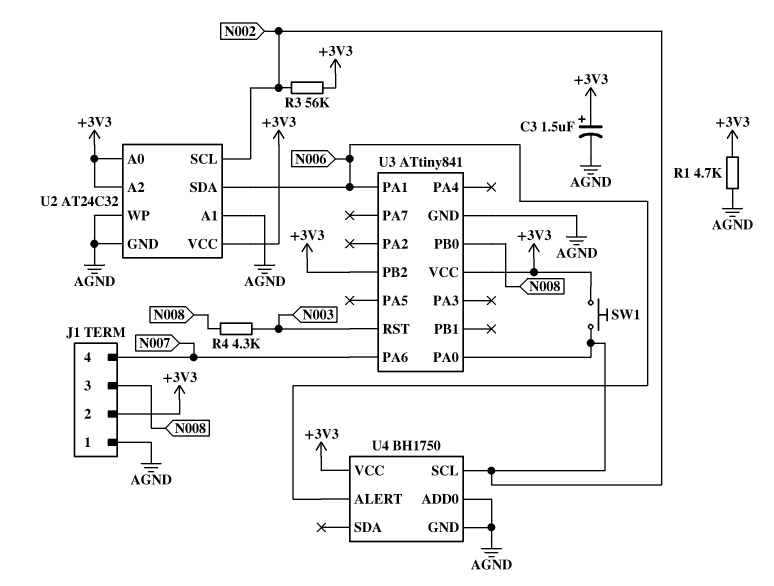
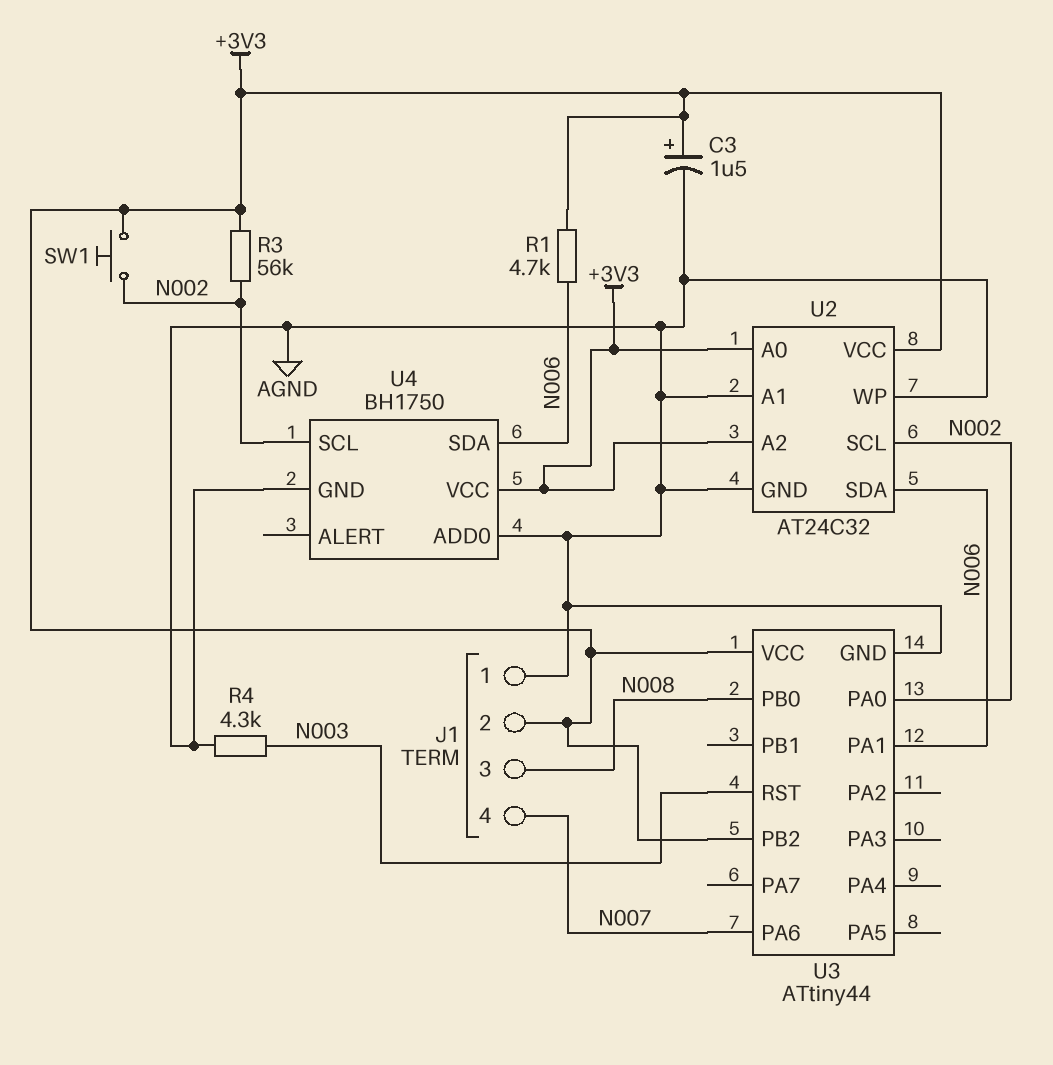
R1: 4.7k (+3V3, AGND) -> 4.7k (+3V3, N006)
R4: 4.3k (N003, N008) -> 4.3k (AGND, N003)
U3: ATtiny841 -> ATtiny44
U4 pin ALERT: N006 -> none
U4 pin SDA: none -> N006

